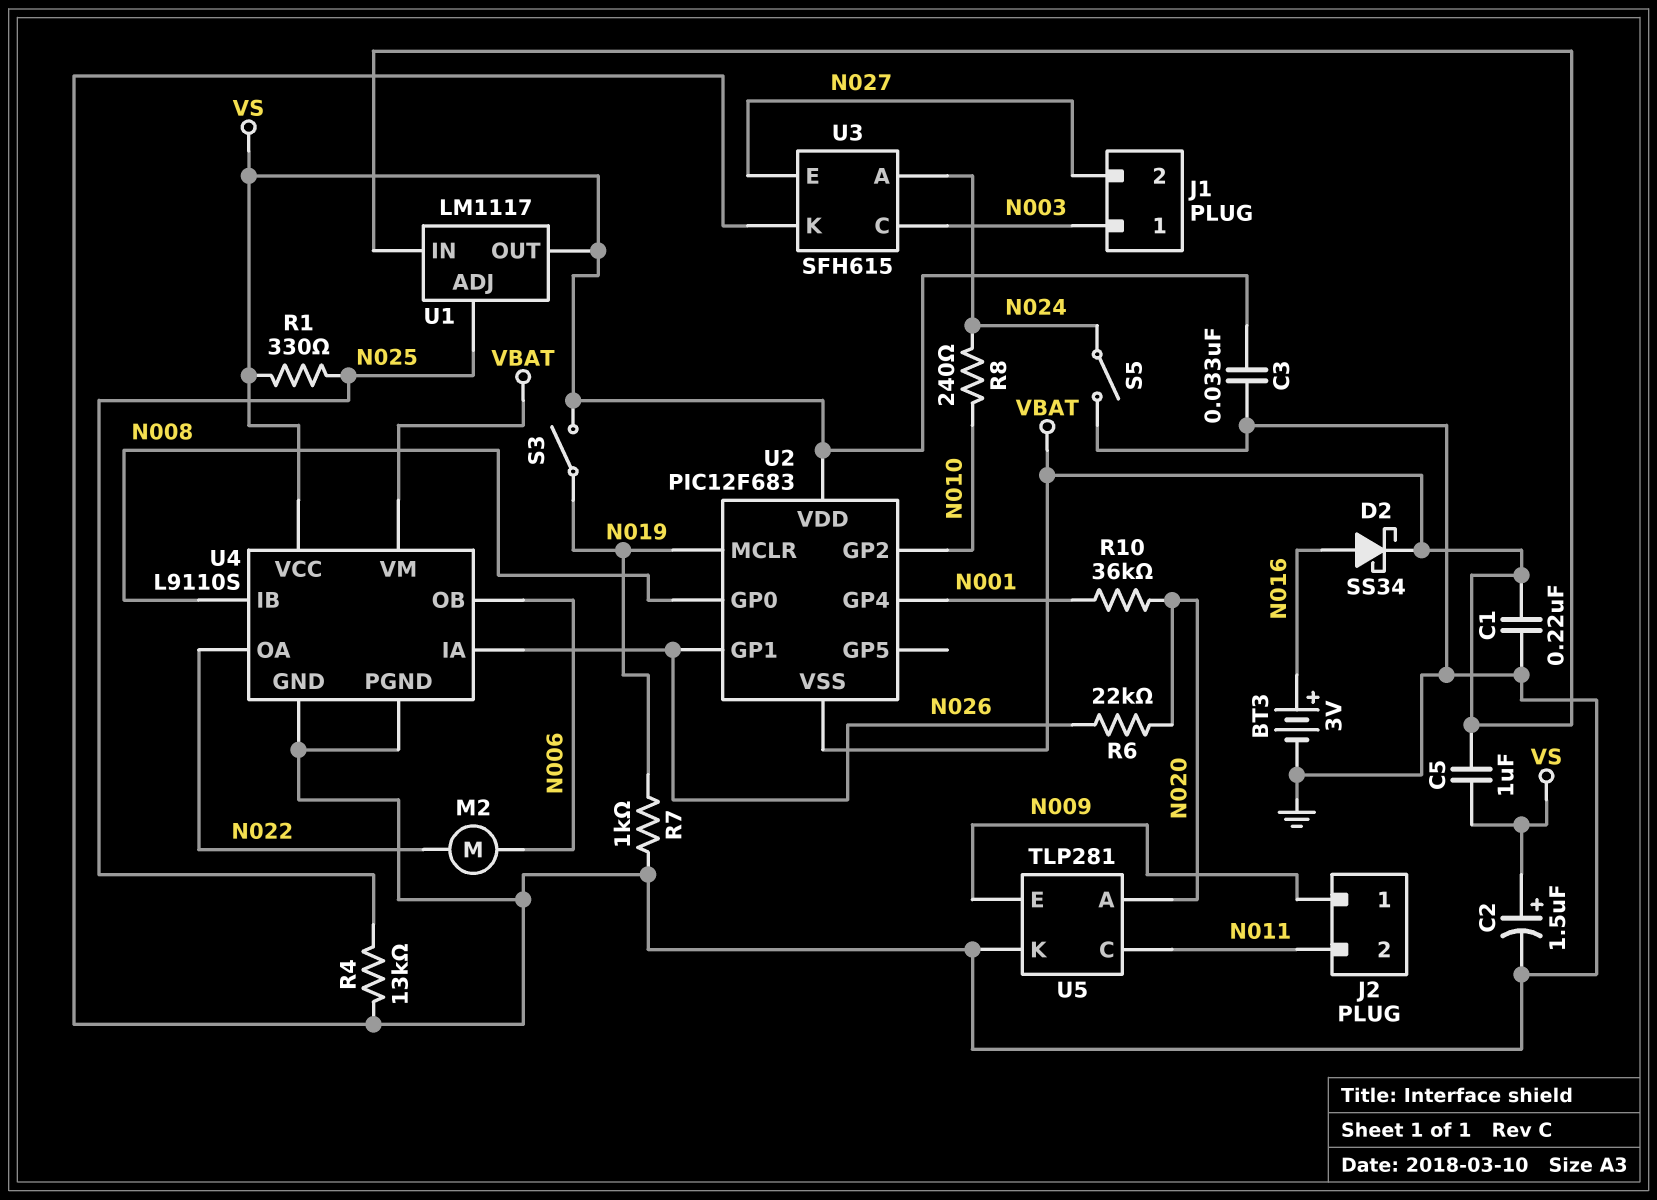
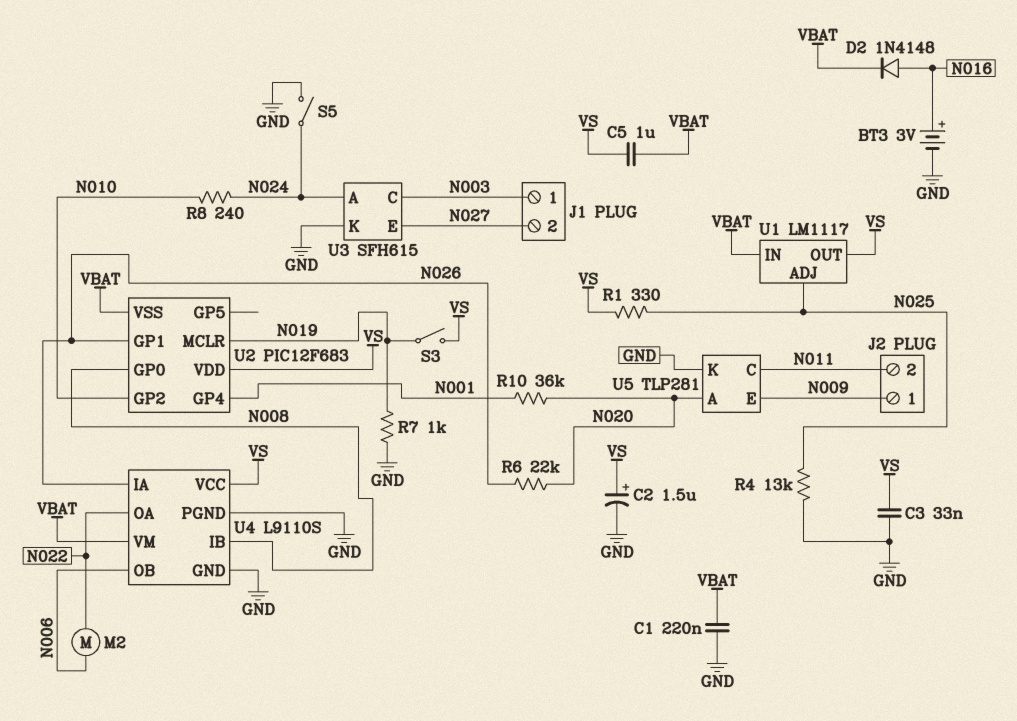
D2: schottky SS34 (A N016, K VBAT) -> diode 1N4148 (A N016, K VBAT)

